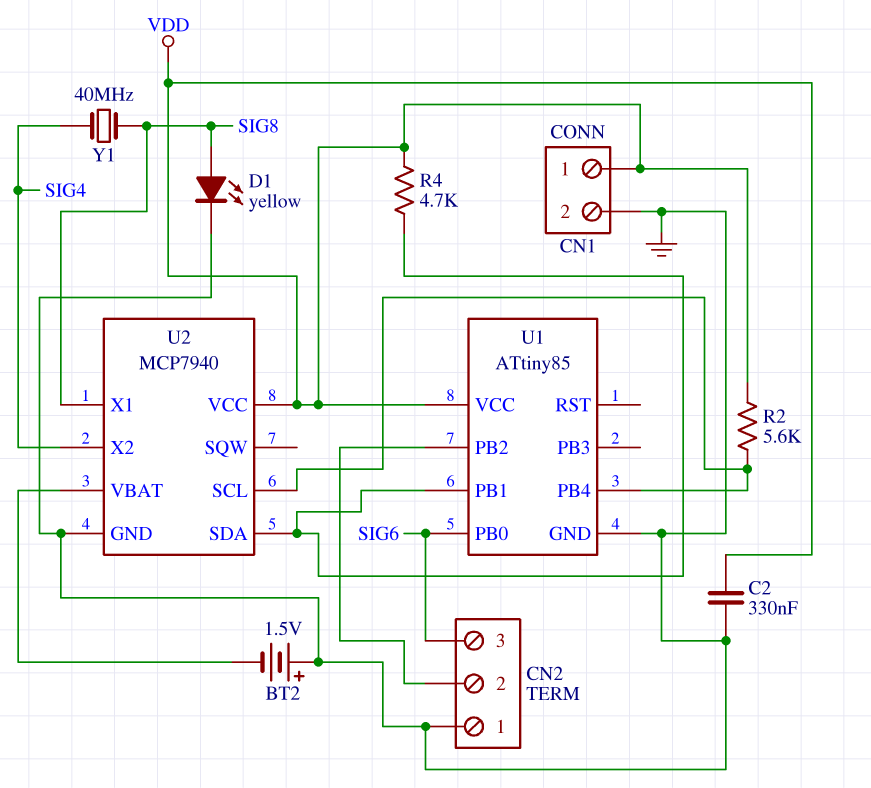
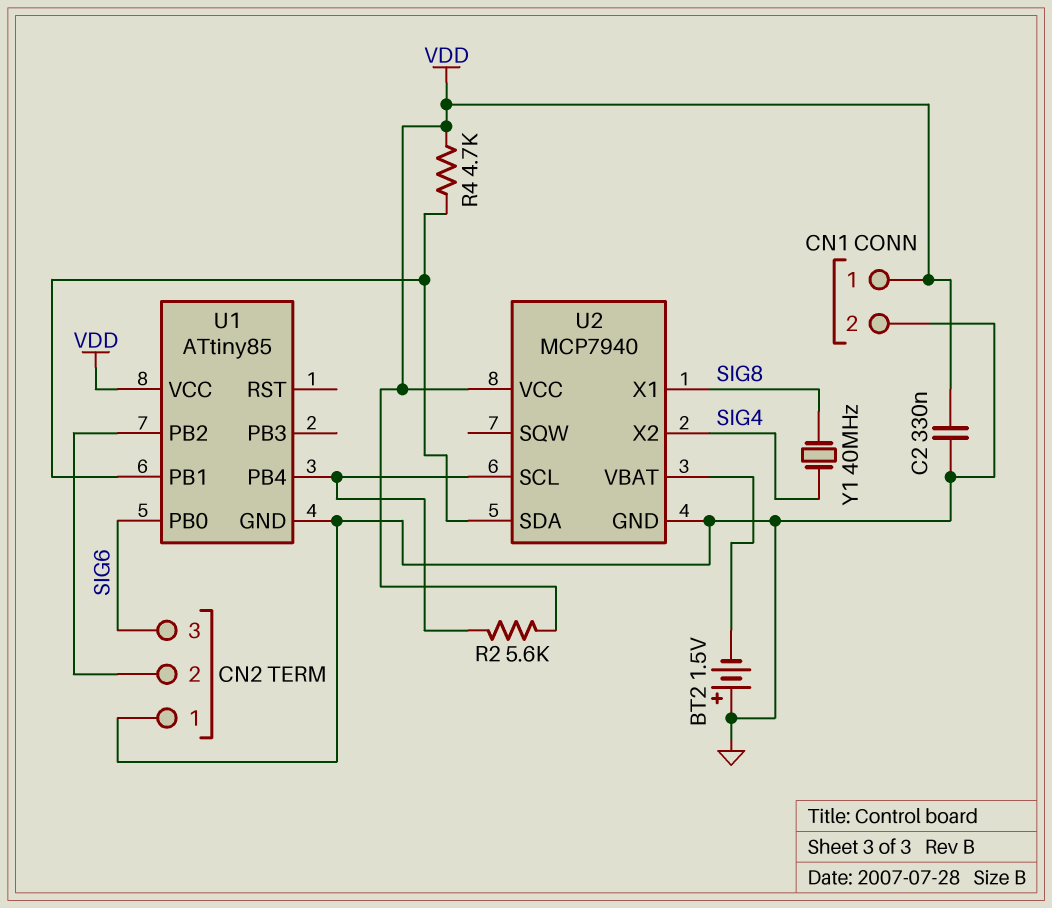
D1: LED yellow (A SIG8, K GND) -> none

